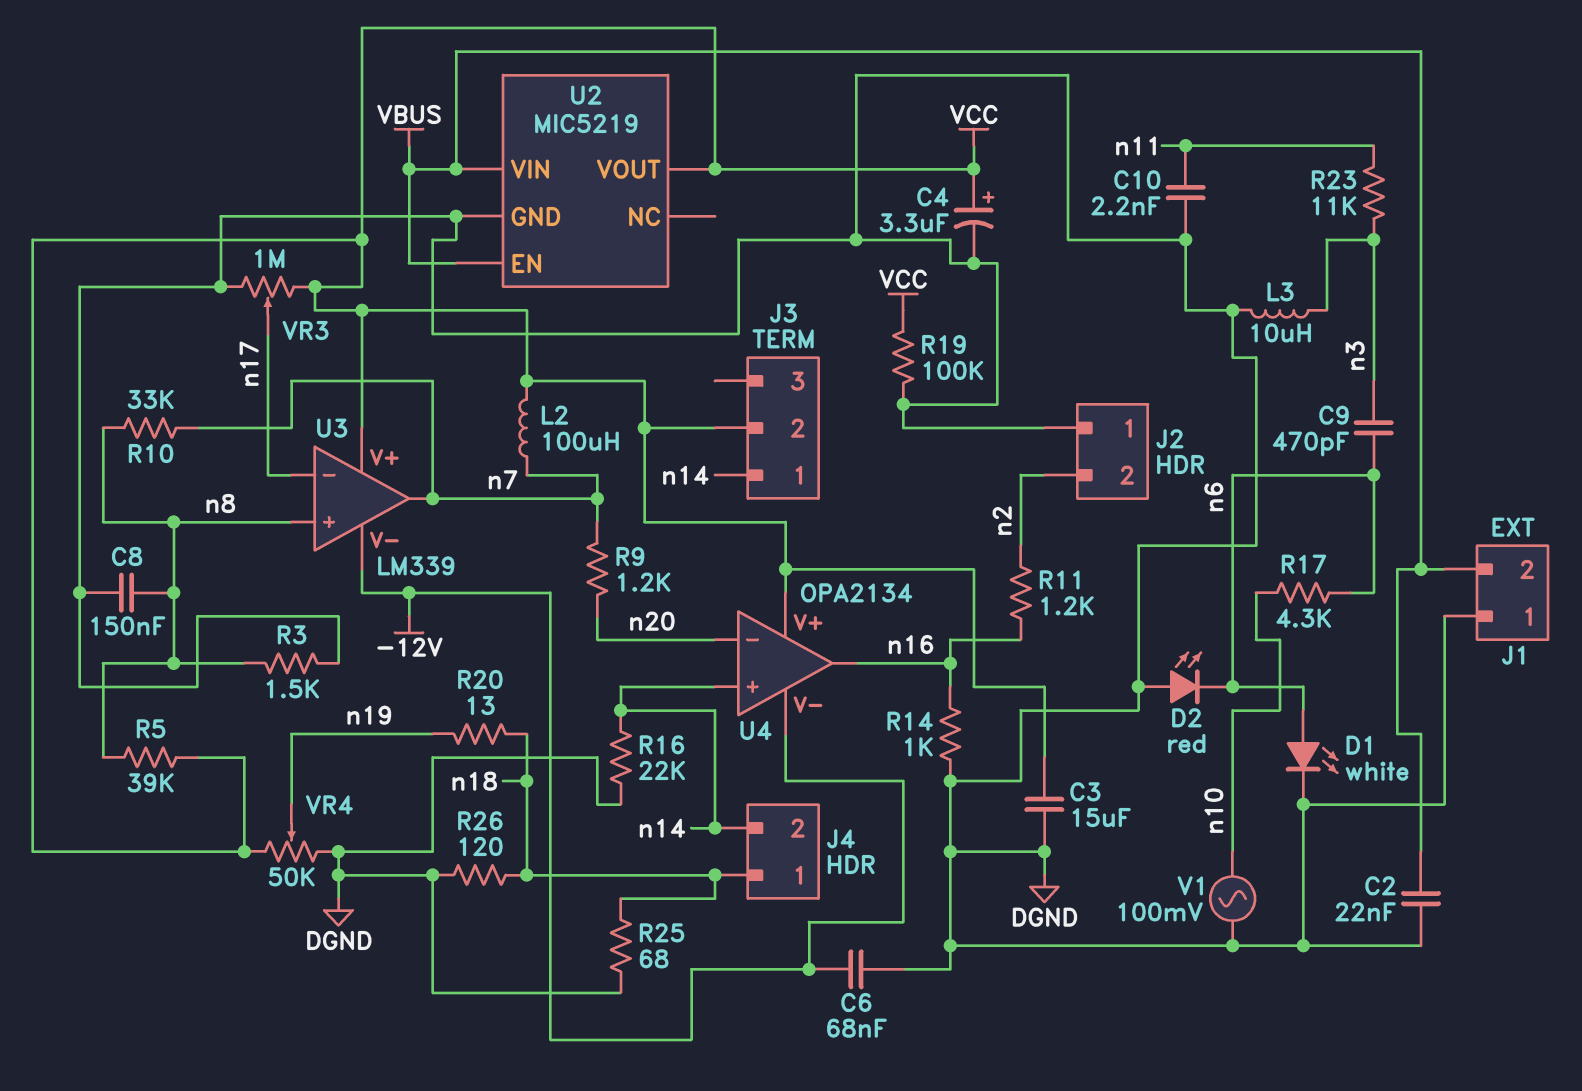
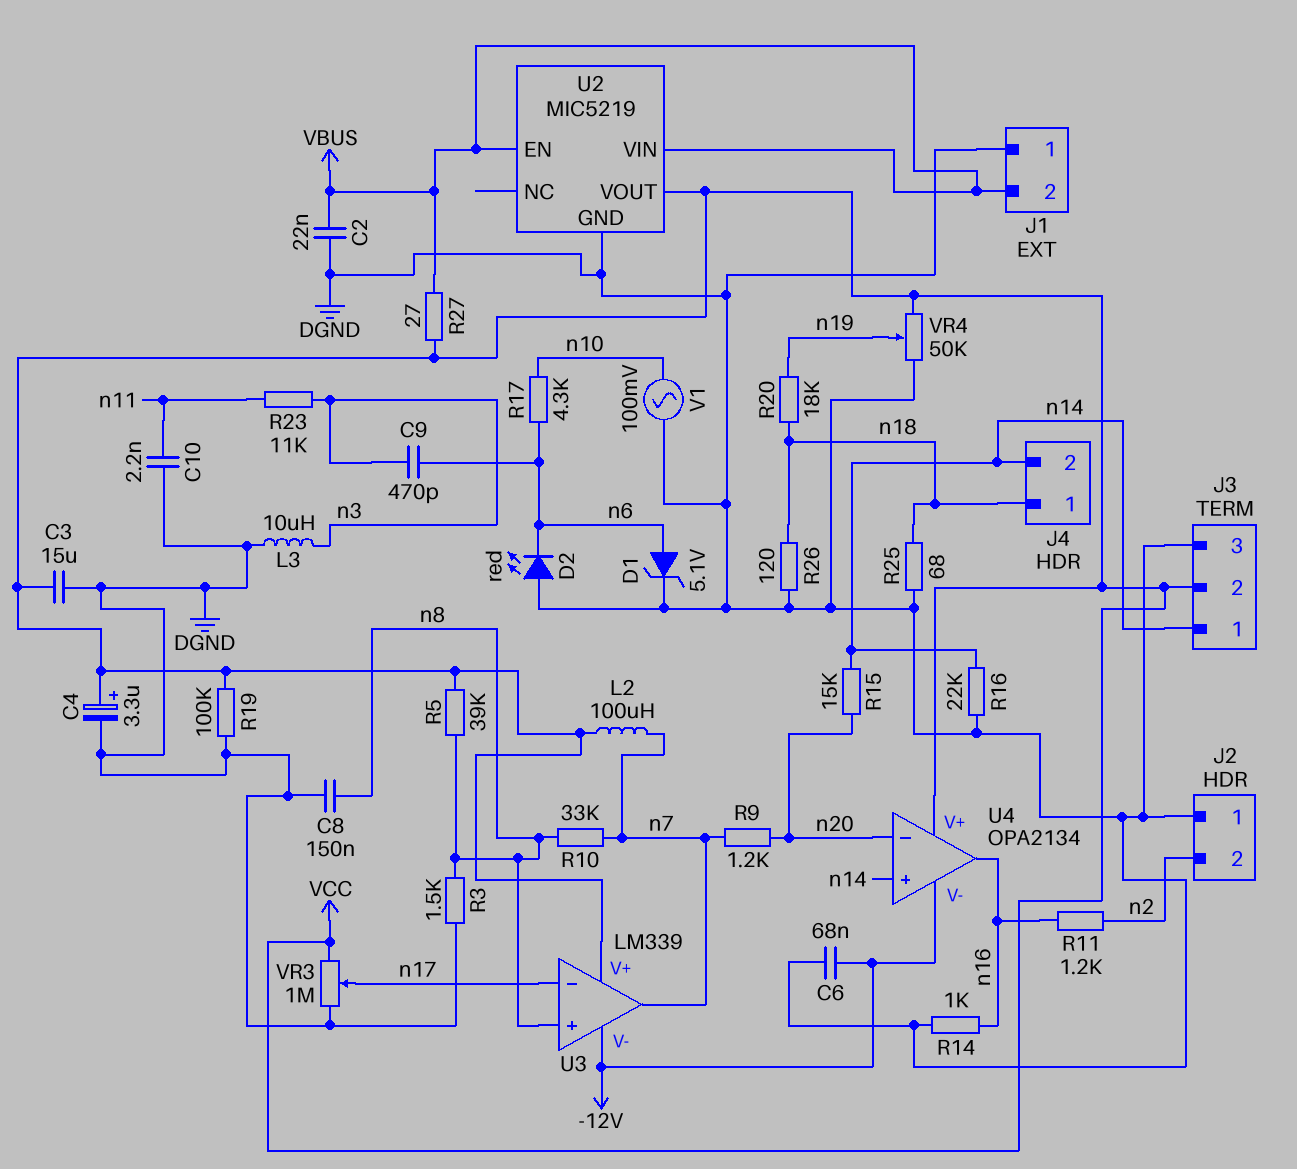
D1: LED white (A n6, K DGND) -> zener 5.1V (A n6, K DGND)
J3 pin 3: none -> DGND
R15: none -> 15k (n14, n20)
R20: 13 (n18, n19) -> 18k (n18, n19)
R27: none -> 27 (VBUS, VCC)

